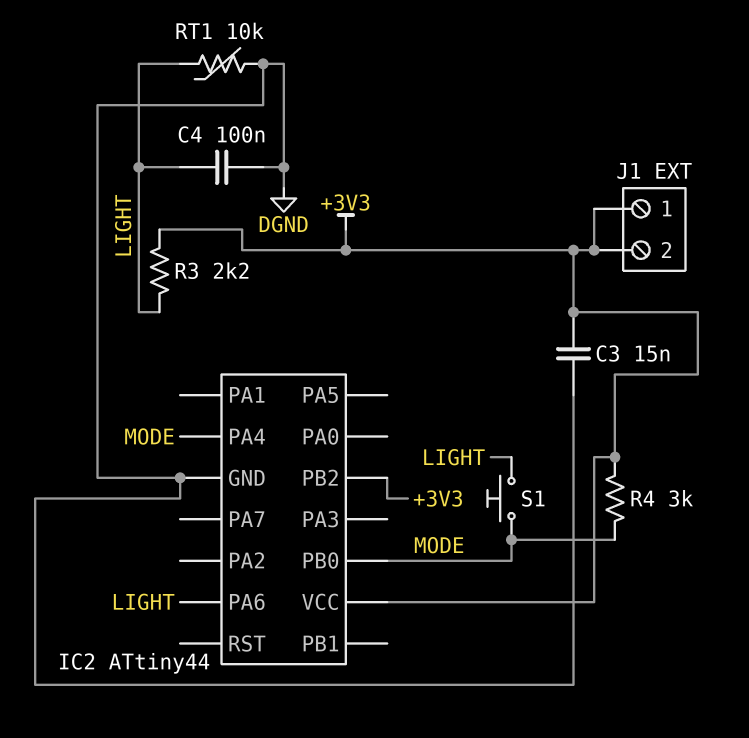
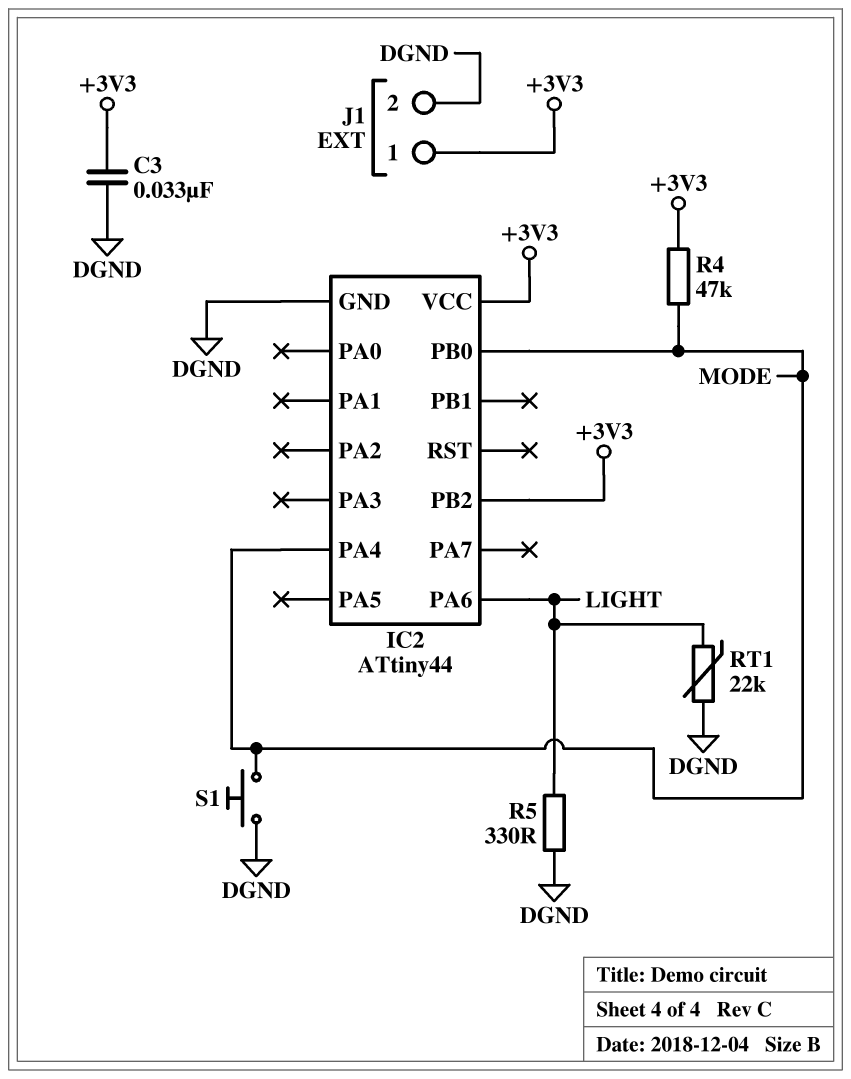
C3: 15nF (+3V3, DGND) -> 33nF (+3V3, DGND)
C4: 100nF (DGND, LIGHT) -> none
J1 pin 2: +3V3 -> DGND
R3: 2.2k (+3V3, LIGHT) -> none
R4: 3k (+3V3, MODE) -> 47k (+3V3, MODE)
R5: none -> 330 (DGND, LIGHT)
RT1: 10k (DGND, LIGHT) -> 22k (DGND, LIGHT)
S1: button (LIGHT, MODE) -> button (DGND, MODE)

